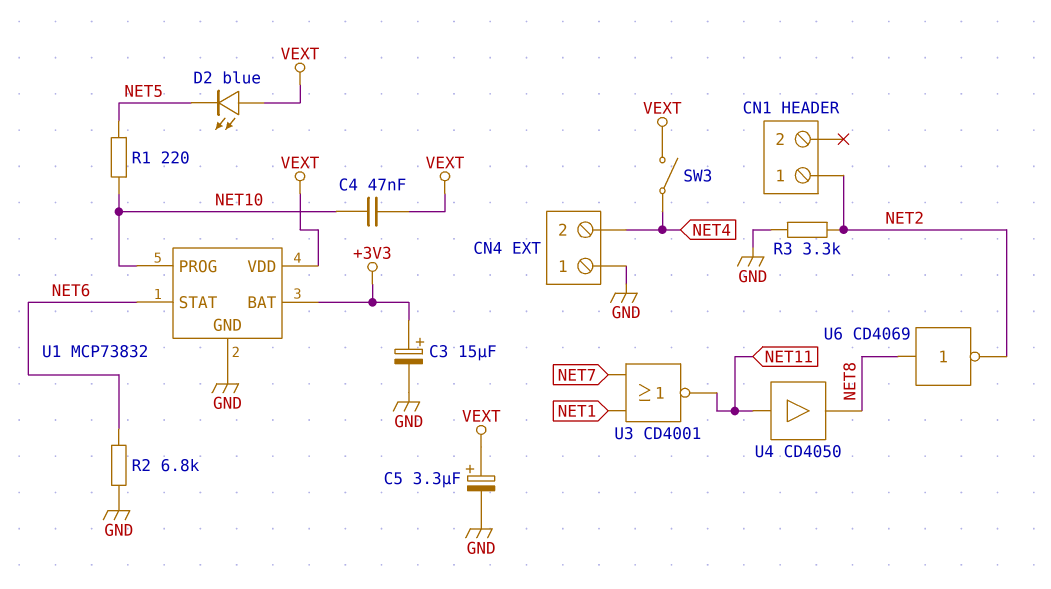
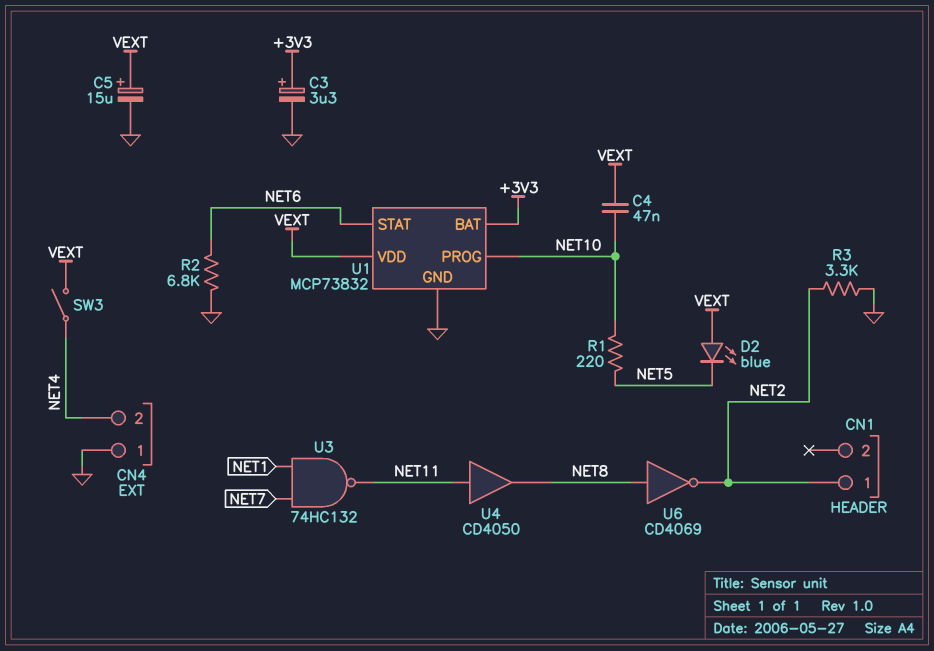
C3: 15uF (plus +3V3, minus GND) -> 3.3uF (plus +3V3, minus GND)
C5: 3.3uF (plus VEXT, minus GND) -> 15uF (plus VEXT, minus GND)
U3: NOR CD4001 (in NET1, in NET7, out NET11) -> NAND 74HC132 (in NET1, in NET7, out NET11)

